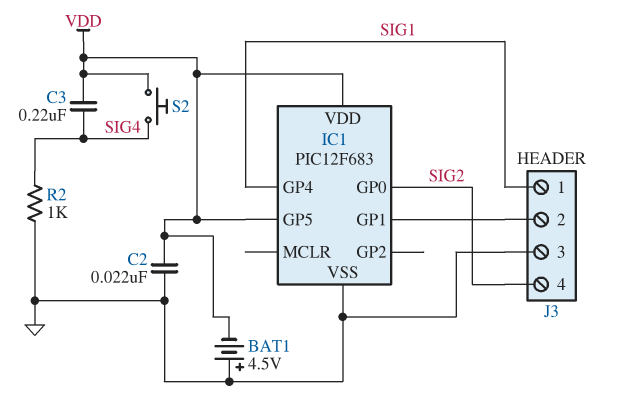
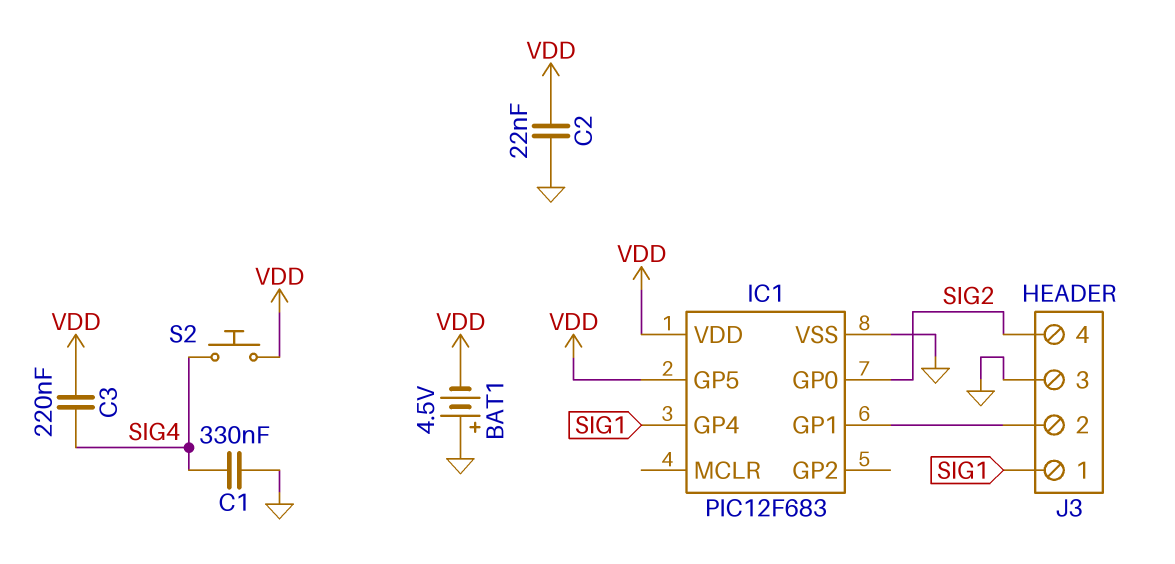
C1: none -> 330nF (GND, SIG4)
R2: 1k (GND, SIG4) -> none

